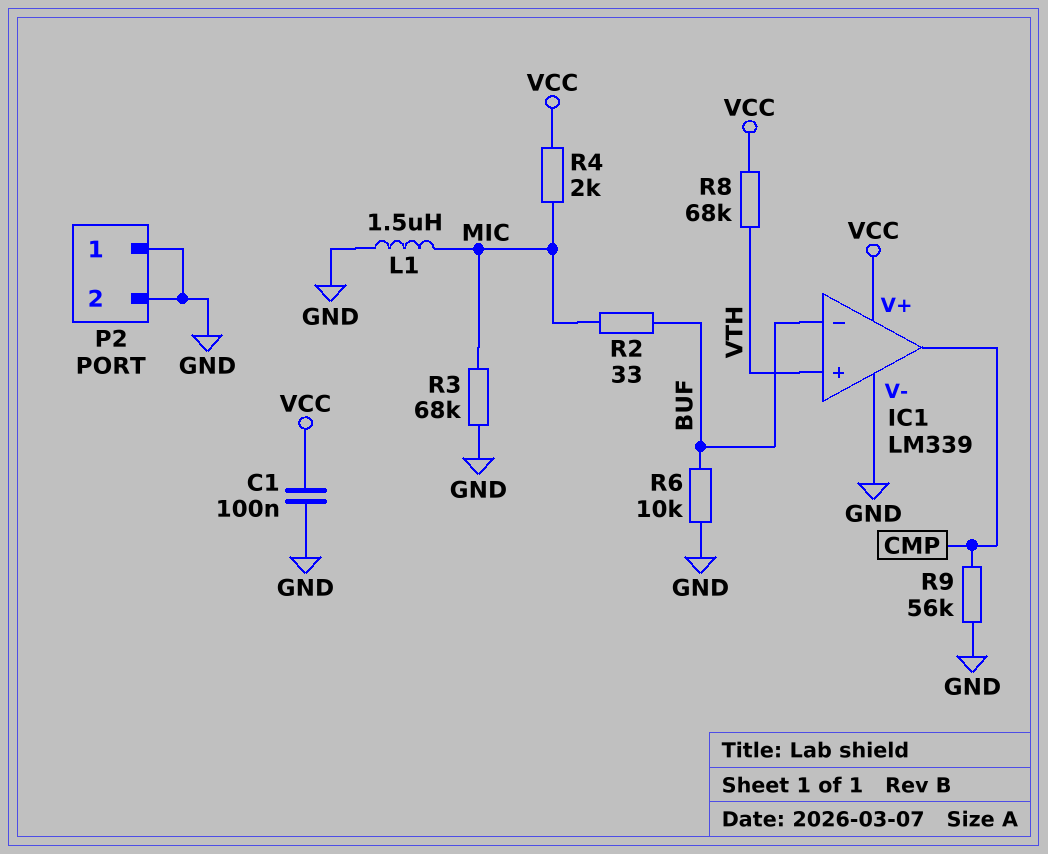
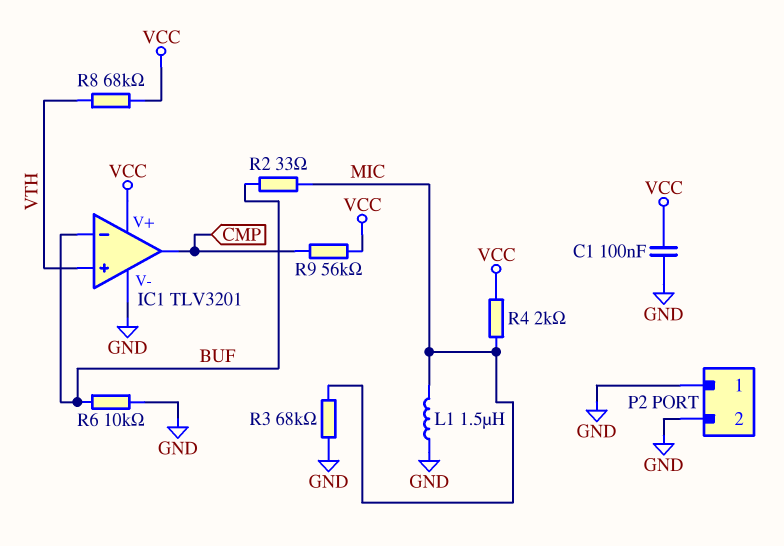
IC1: LM339 -> TLV3201
R9: 56k (CMP, GND) -> 56k (CMP, VCC)

